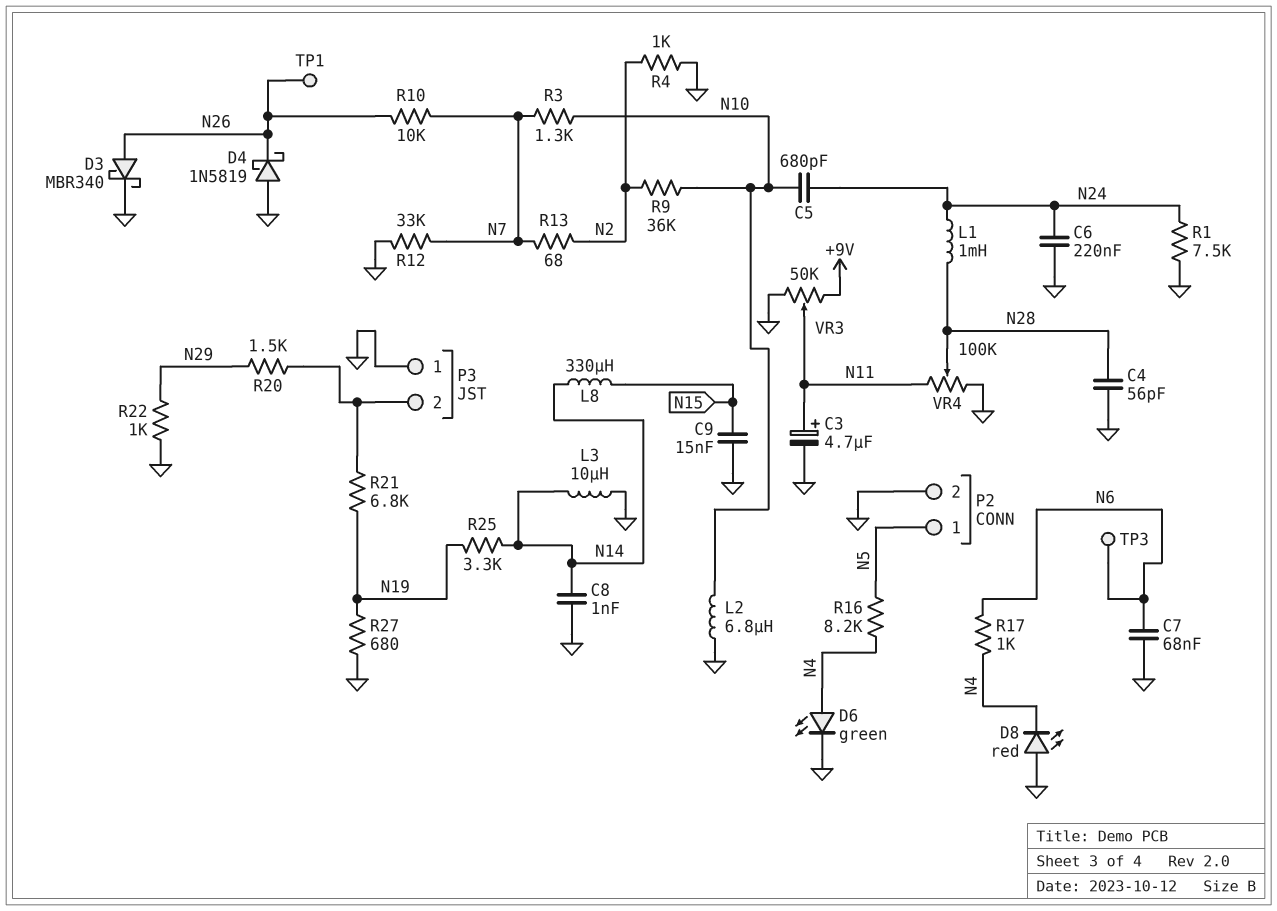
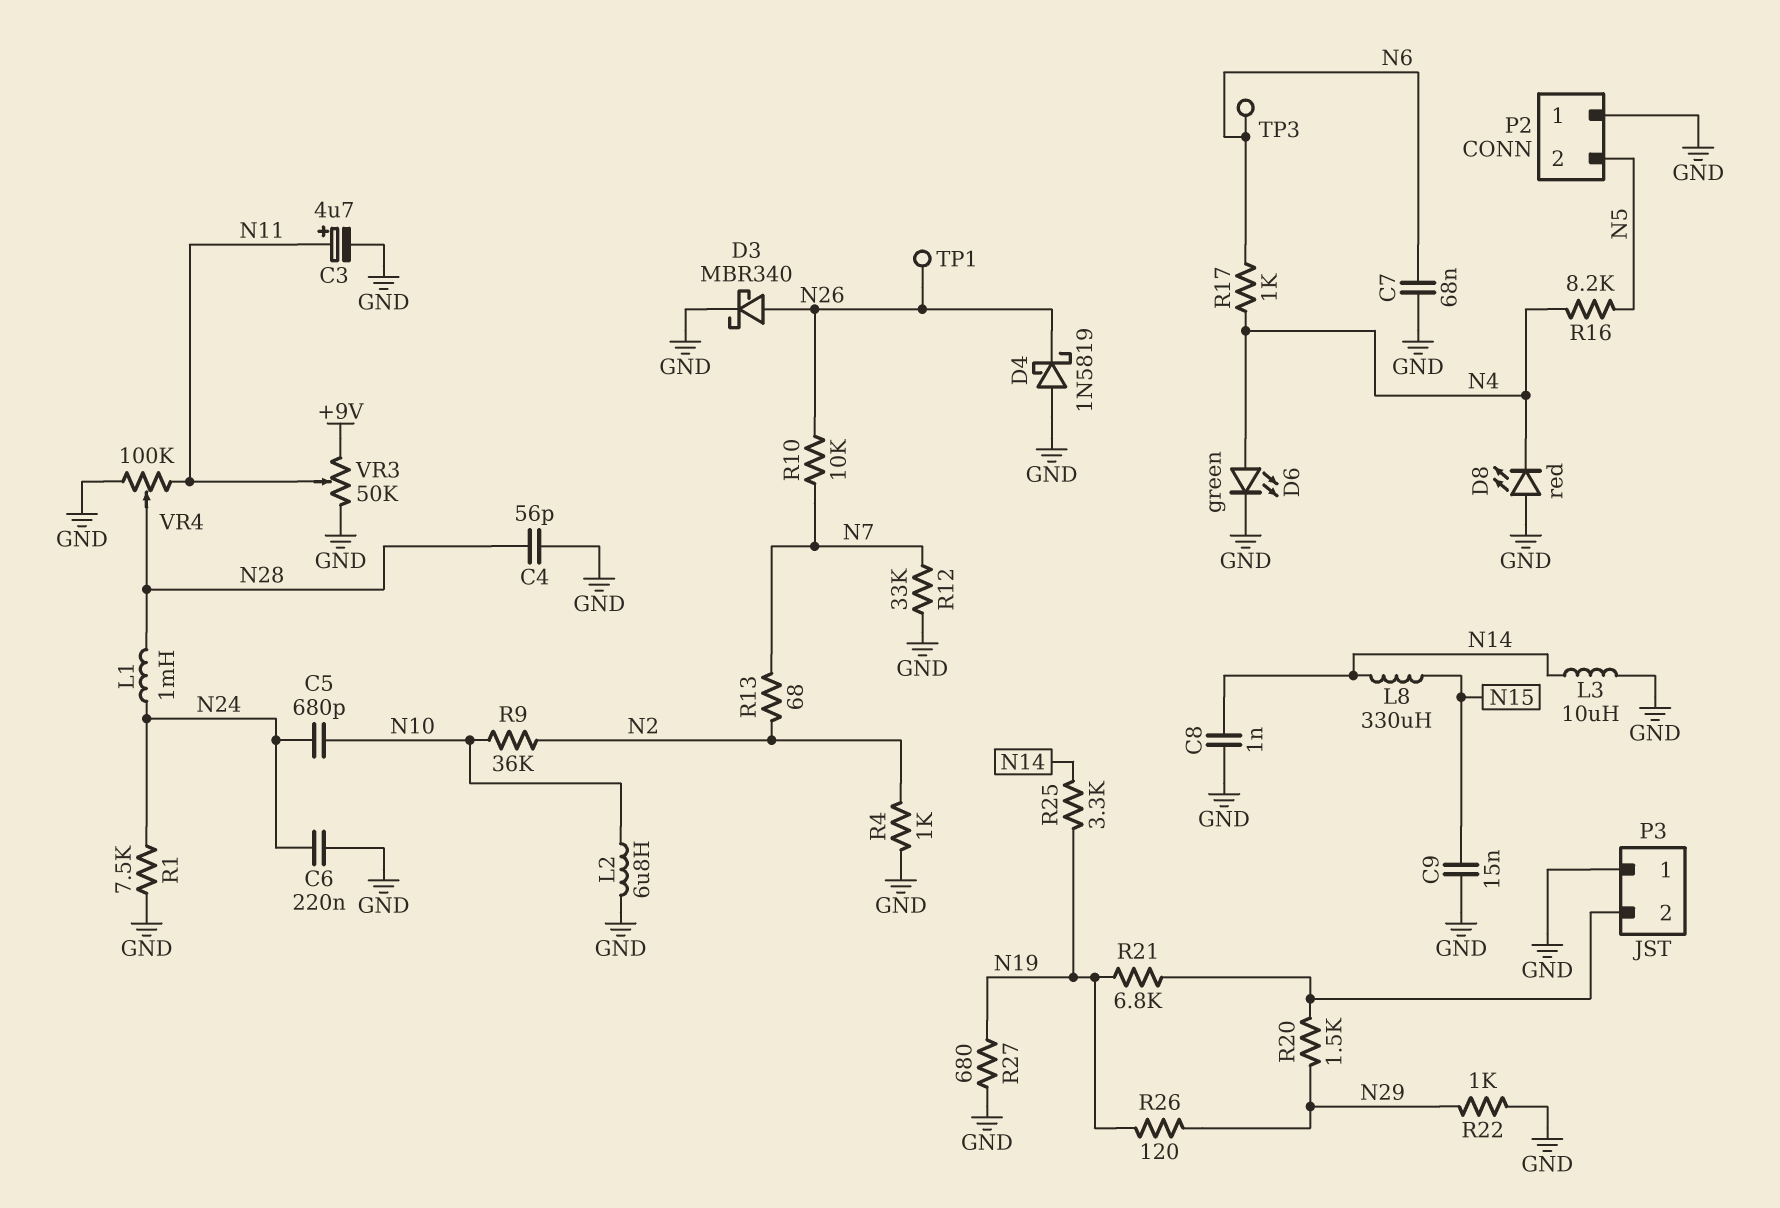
P2 pin 1: N5 -> GND
P2 pin 2: GND -> N5
R3: 1.3k (N7, N10) -> none
R26: none -> 120 (N19, N29)

